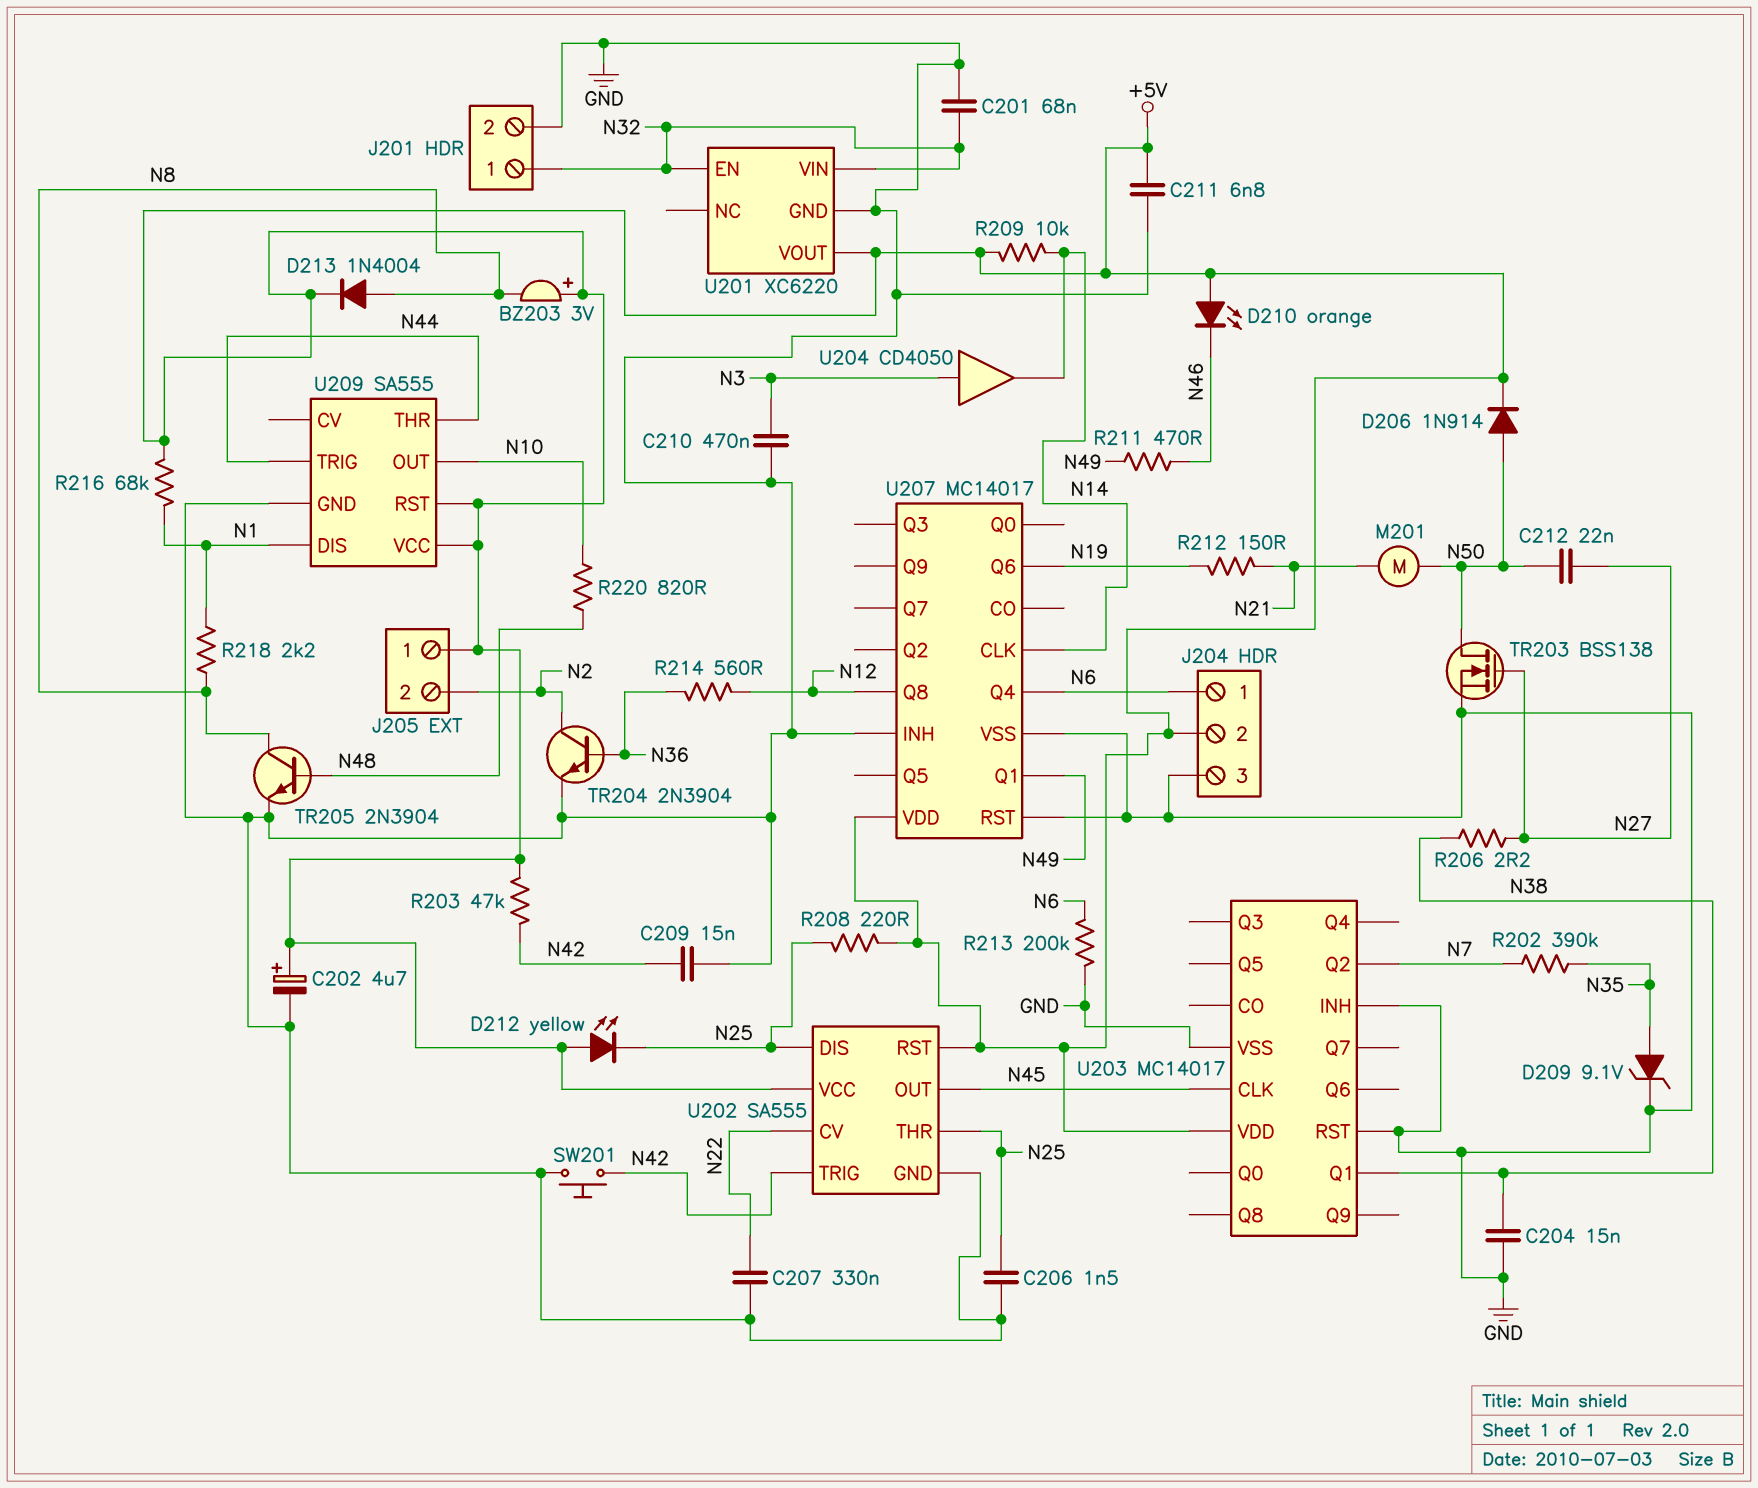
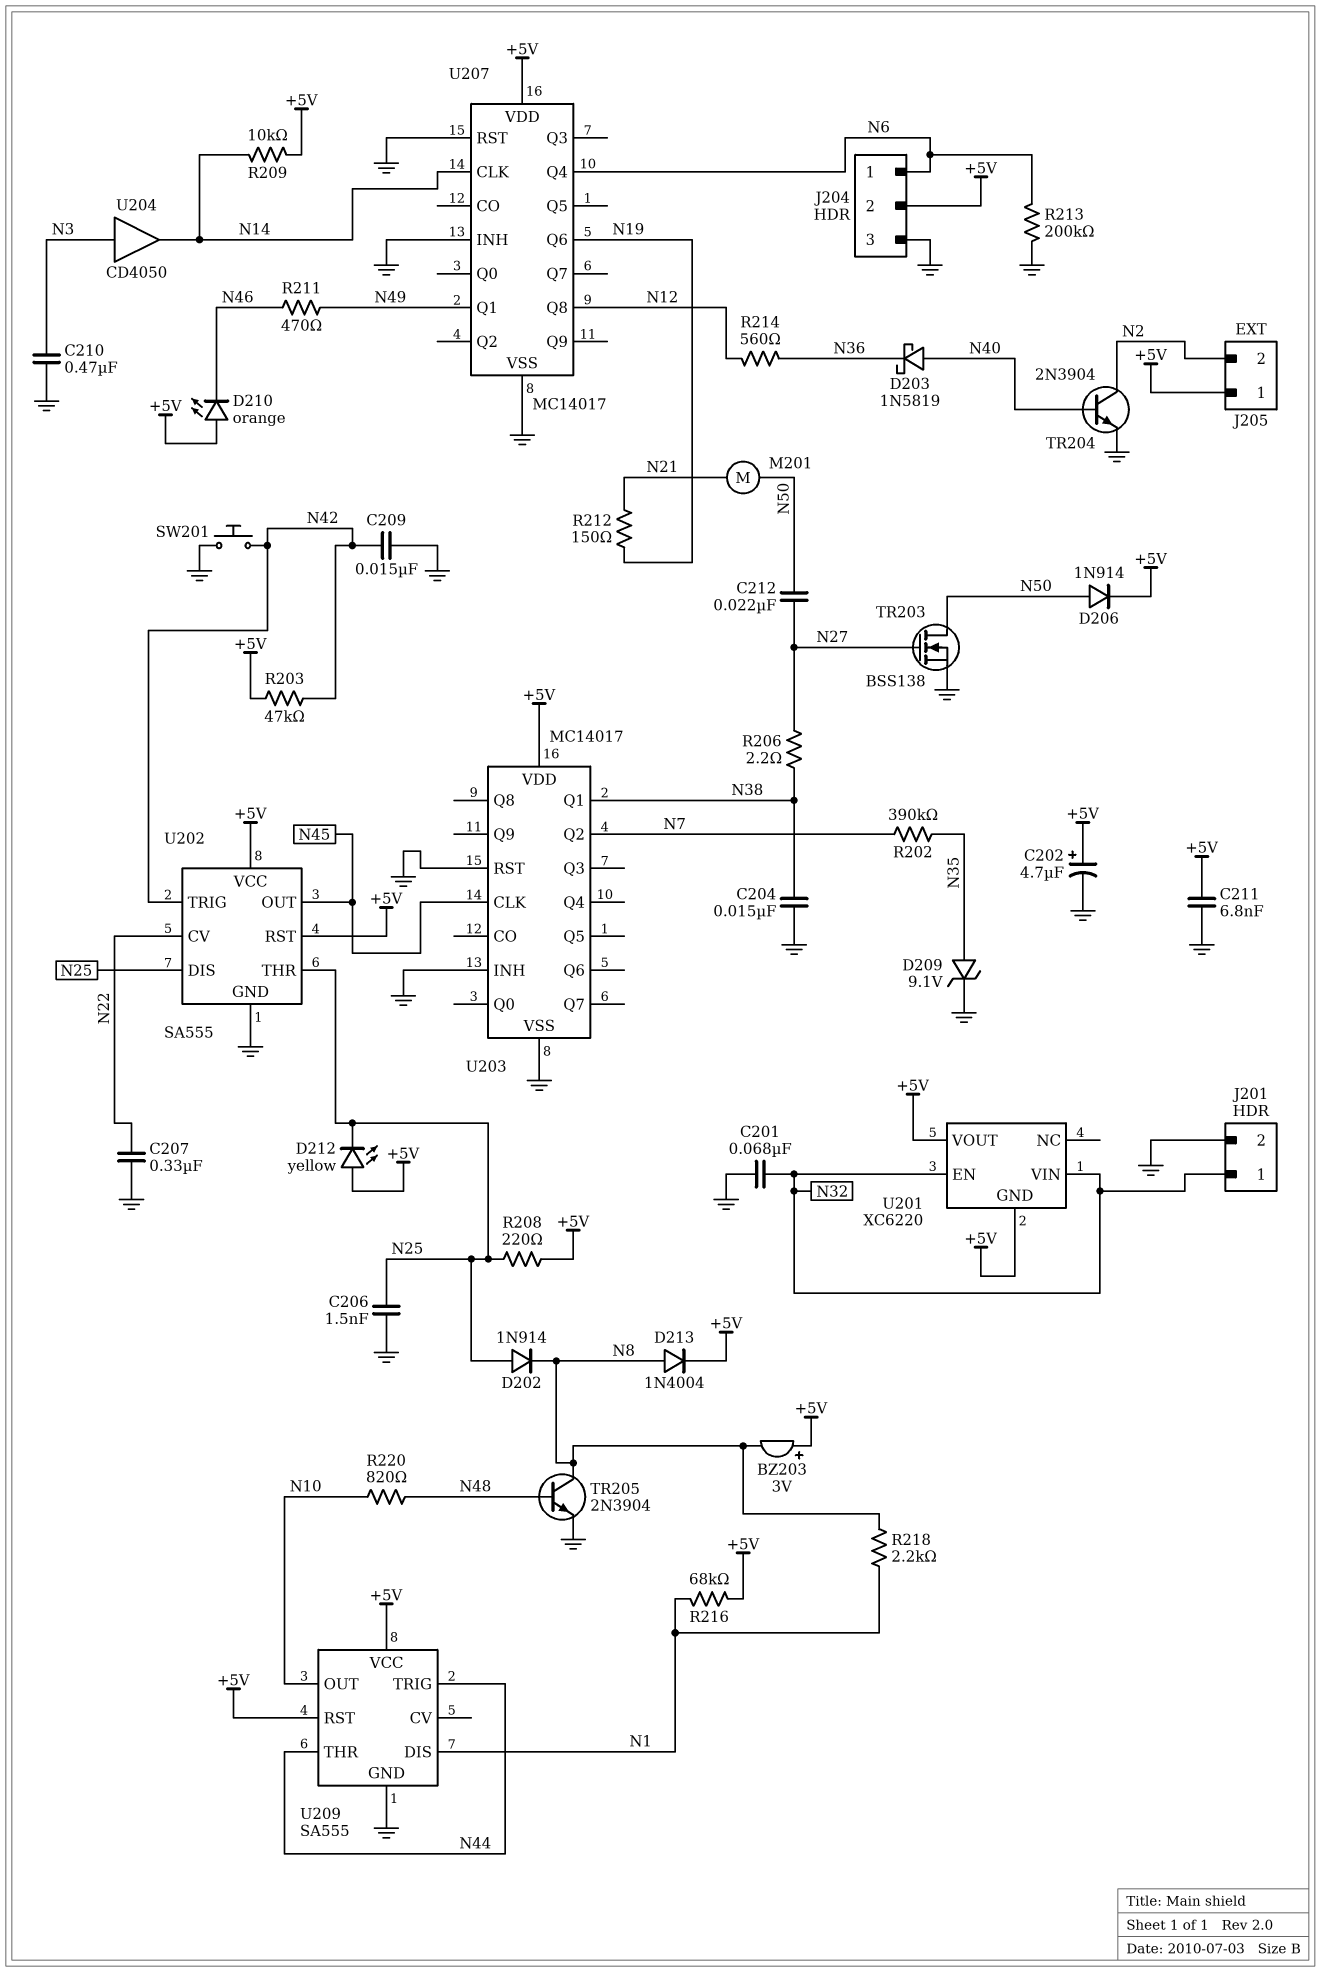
D202: none -> diode 1N914 (A N25, K N8)
D203: none -> schottky 1N5819 (A N40, K N36)
TR204: NPN 2N3904 (B N36, C N2, E GND) -> NPN 2N3904 (B N40, C N2, E GND)
U201 pin GND: GND -> +5V

